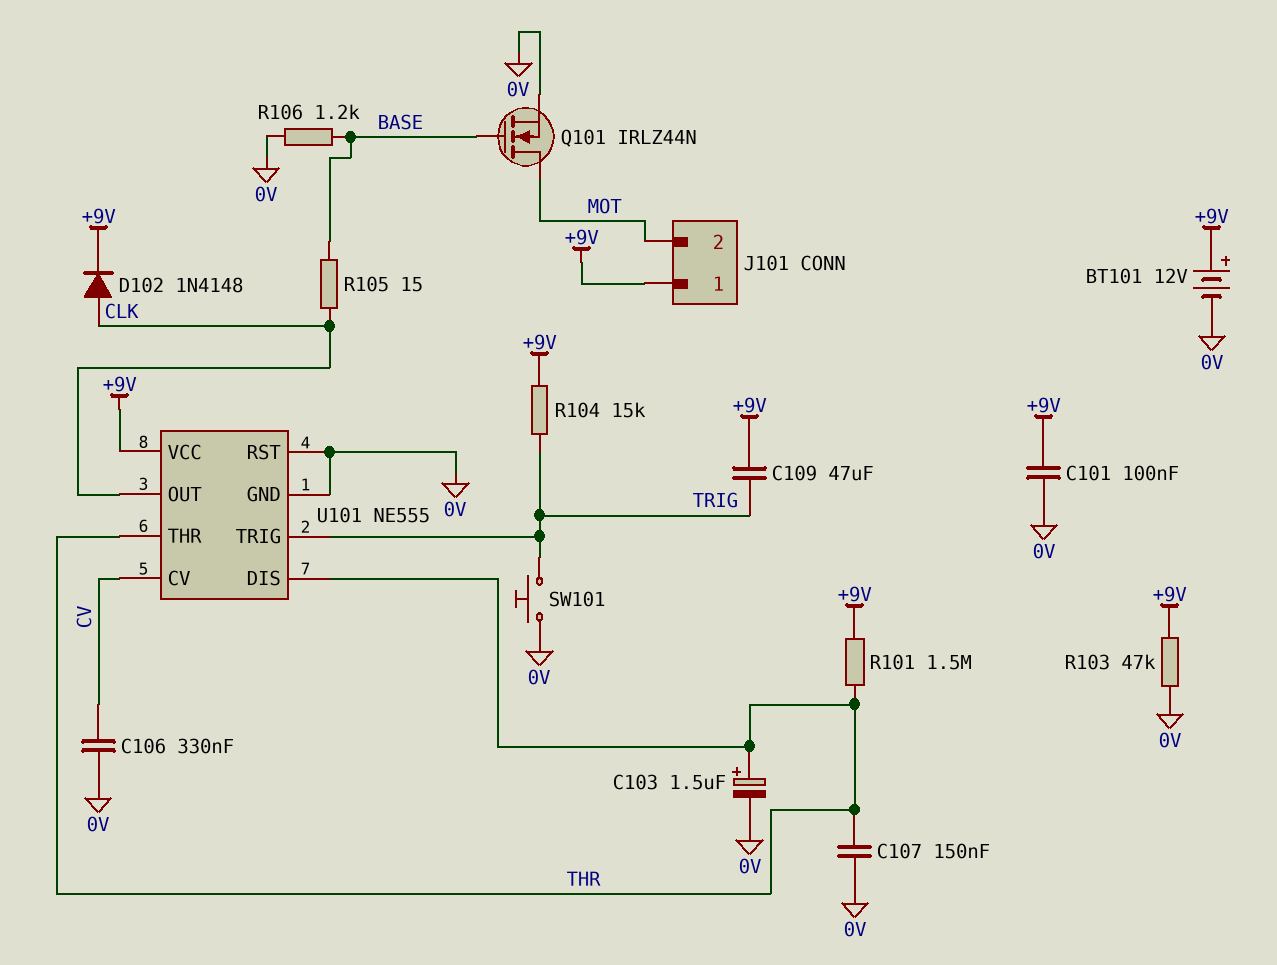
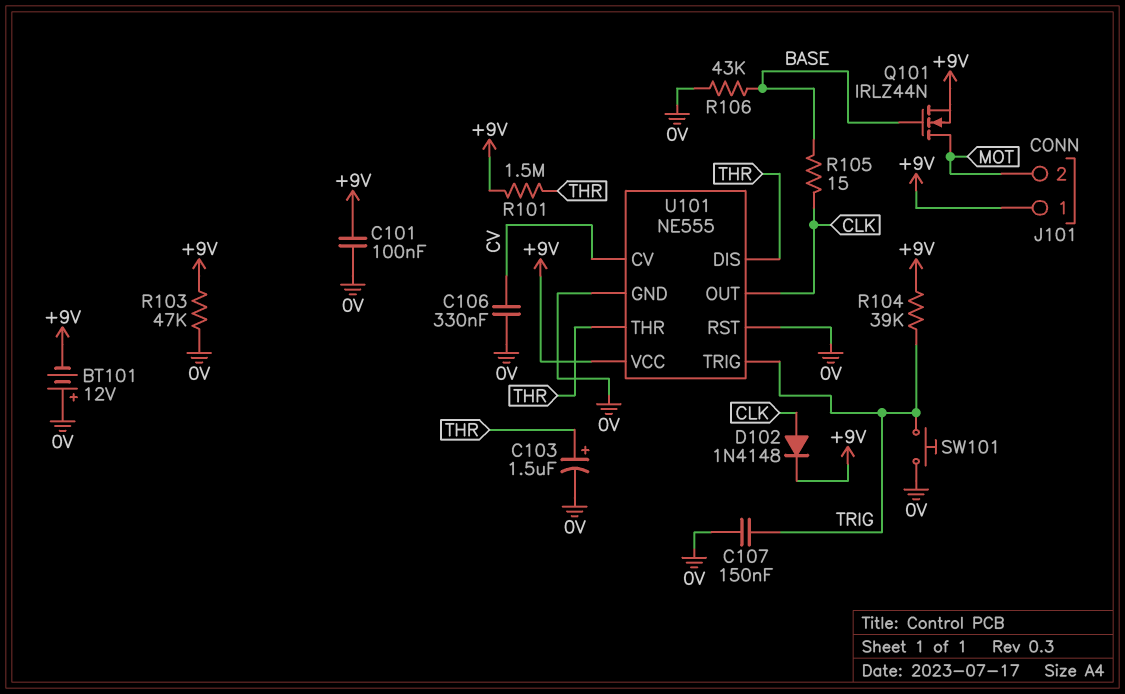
BT101: 12V (plus +9V, minus 0V) -> 12V (plus 0V, minus +9V)
C107: 150nF (0V, THR) -> 150nF (0V, TRIG)
C109: 47uF (+9V, TRIG) -> none
Q101: NMOS IRLZ44N (G BASE, D MOT, S 0V) -> NMOS IRLZ44N (G BASE, D MOT, S +9V)
R104: 15k (+9V, TRIG) -> 39k (+9V, TRIG)
R106: 1.2k (0V, BASE) -> 43k (0V, BASE)

